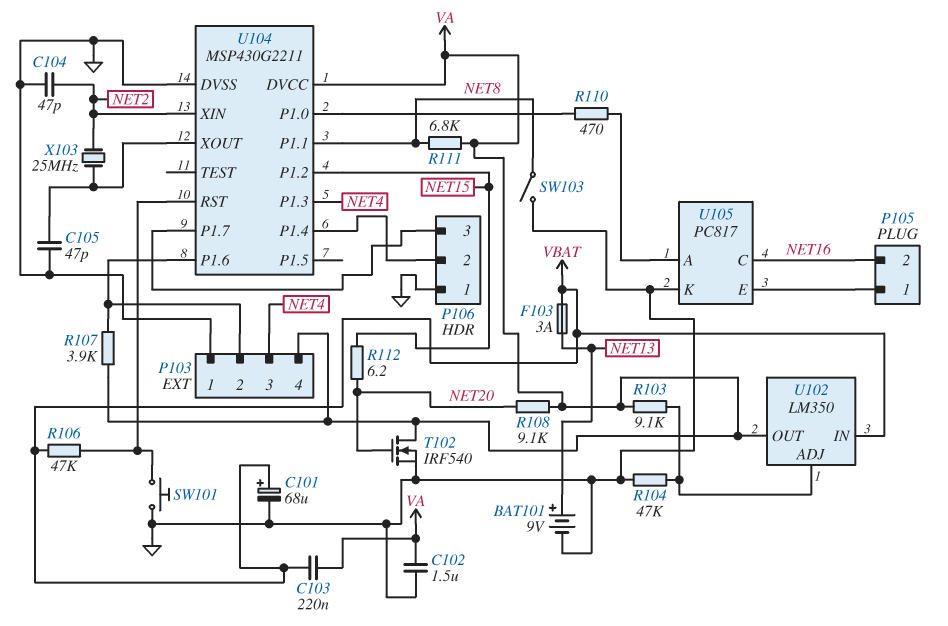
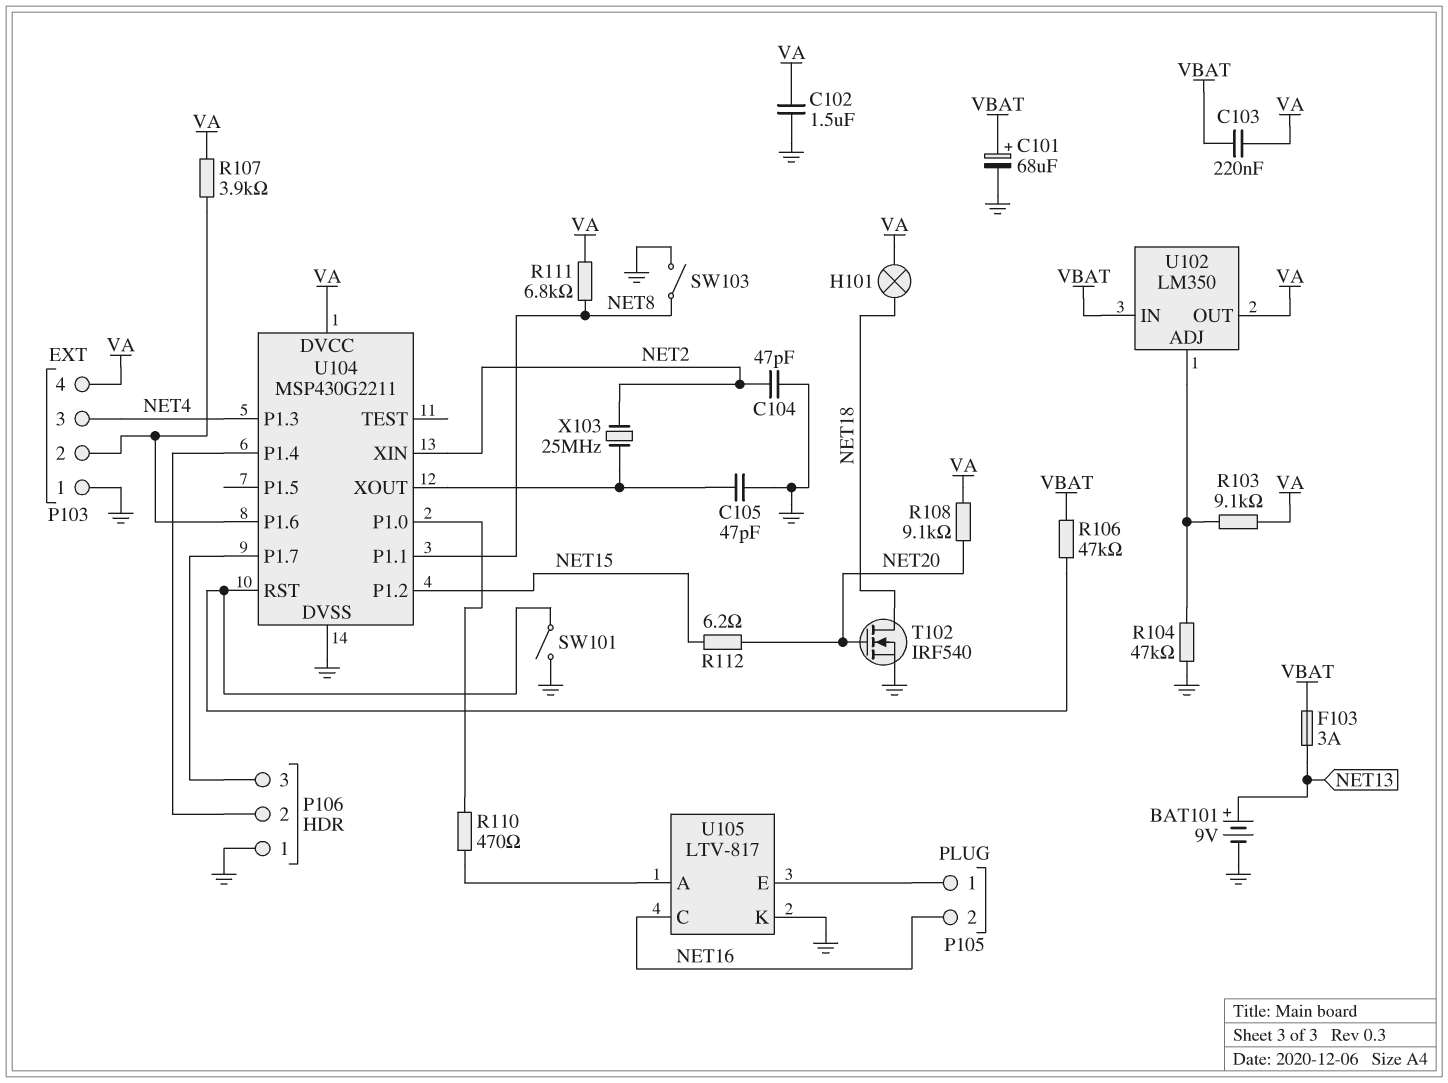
H101: none -> lamp (NET18, VA)
SW101: button (GND, U104/RST) -> switch (GND, U104/RST)
T102: NMOS IRF540 (G NET20, D VA, S GND) -> NMOS IRF540 (G NET20, D NET18, S GND)
U105: PC817 -> LTV-817

